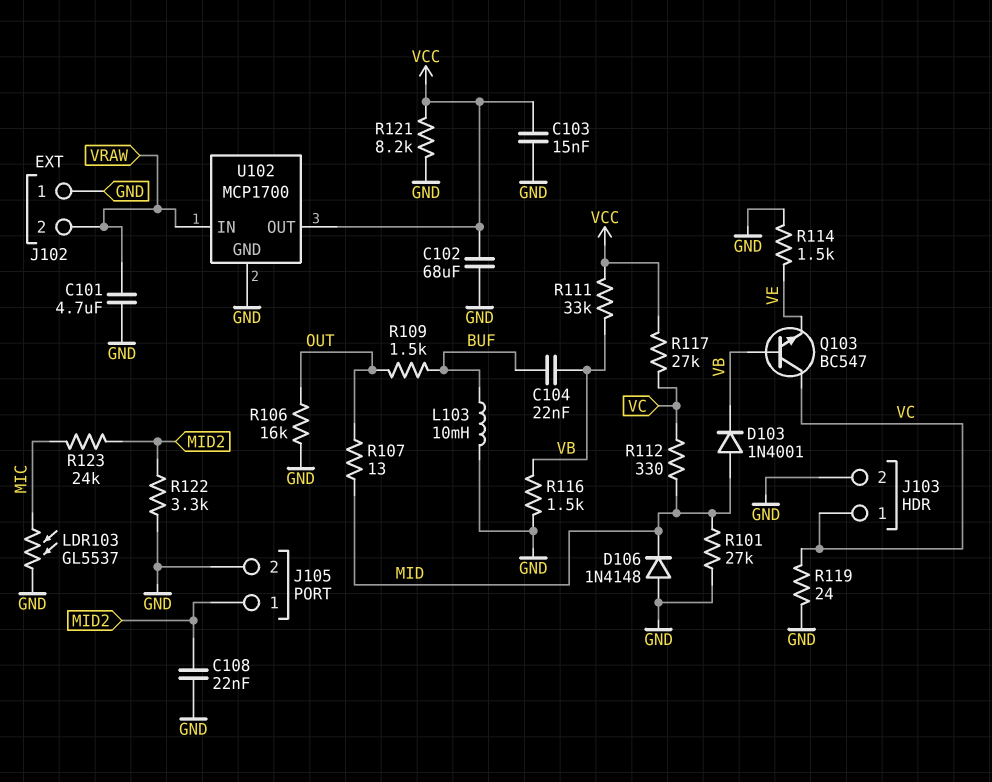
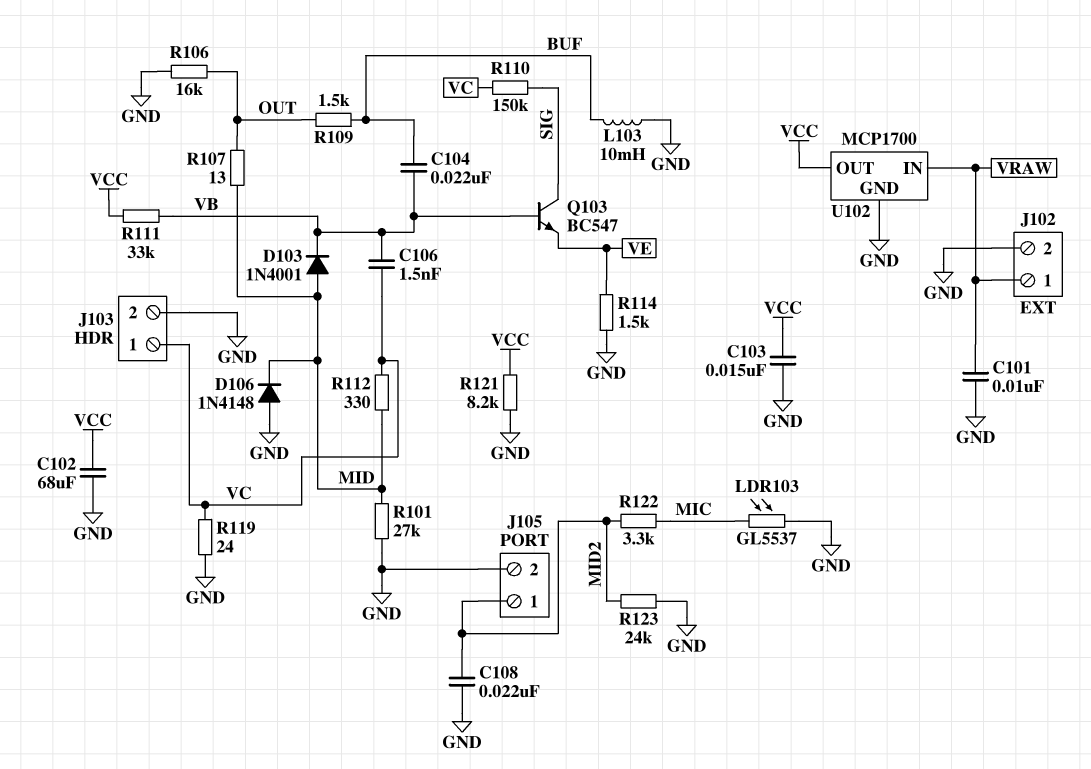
C101: 4.7uF (GND, VRAW) -> 10nF (GND, VRAW)
C106: none -> 1.5nF (VB, VC)
J102 pin 1: GND -> VRAW
J102 pin 2: VRAW -> GND
Q103: NPN BC547 (B VB, C VC, E VE) -> NPN BC547 (B VB, C SIG, E VE)
R110: none -> 150k (SIG, VC)
R116: 1.5k (GND, VB) -> none
R117: 27k (VC, VCC) -> none
R122: 3.3k (GND, MID2) -> 3.3k (MIC, MID2)
R123: 24k (MIC, MID2) -> 24k (GND, MID2)

